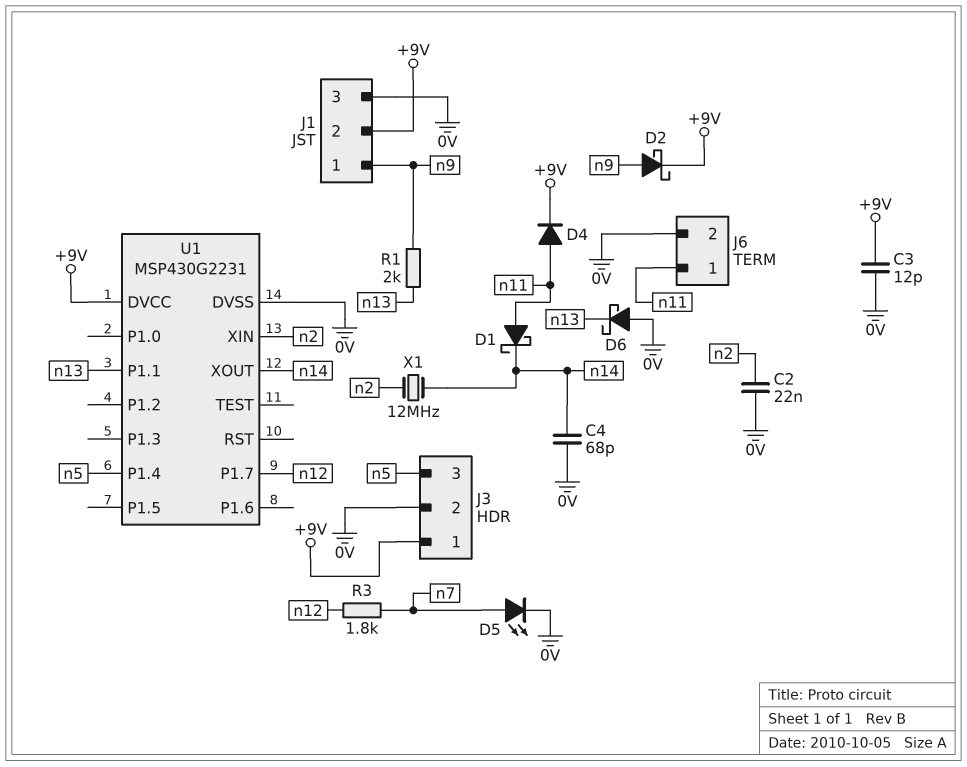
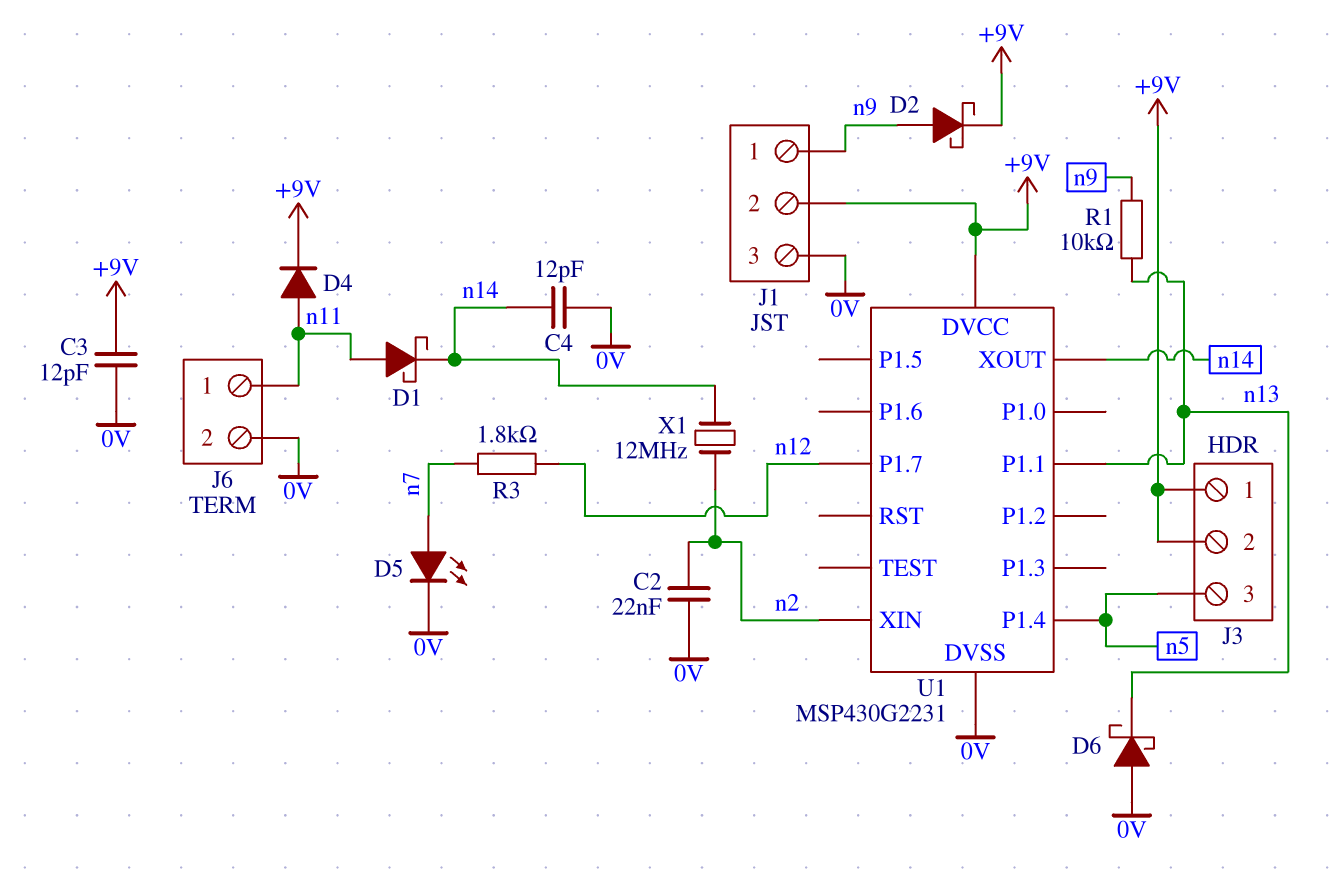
C4: 68pF (0V, n14) -> 12pF (0V, n14)
J3 pin 2: 0V -> +9V
R1: 2k (n9, n13) -> 10k (n9, n13)

